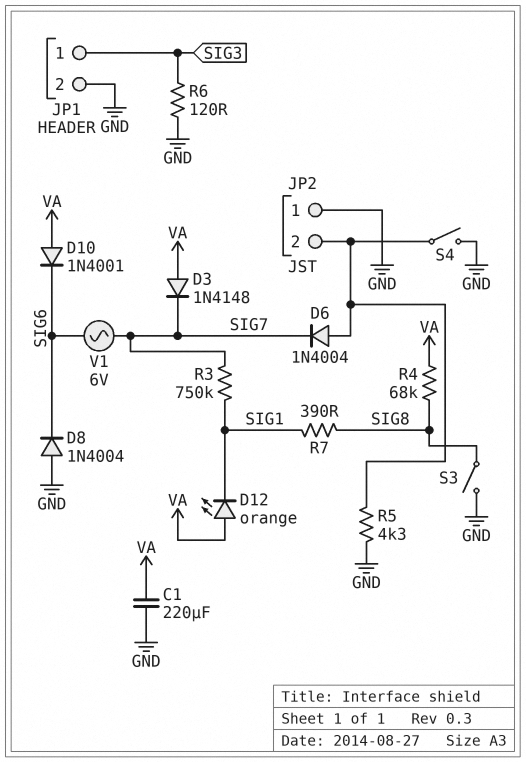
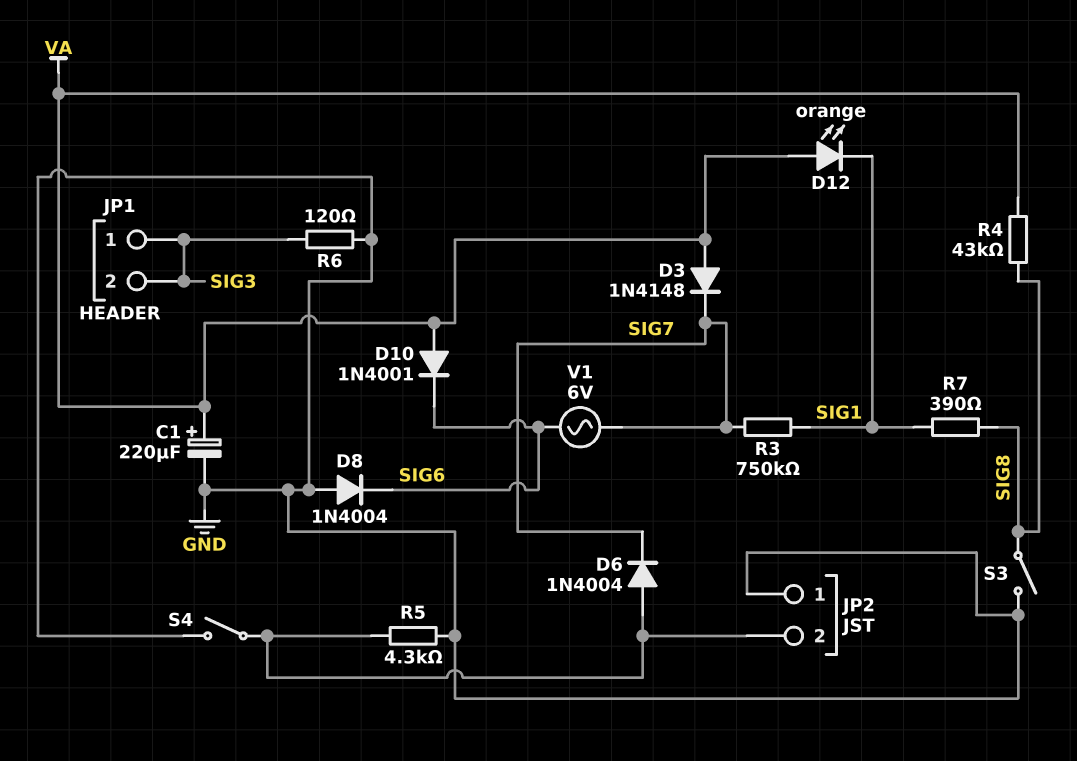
C1: 220uF (GND, VA) -> 220uF (plus VA, minus GND)
JP1 pin 2: GND -> SIG3
R4: 68k (SIG8, VA) -> 43k (SIG8, VA)

